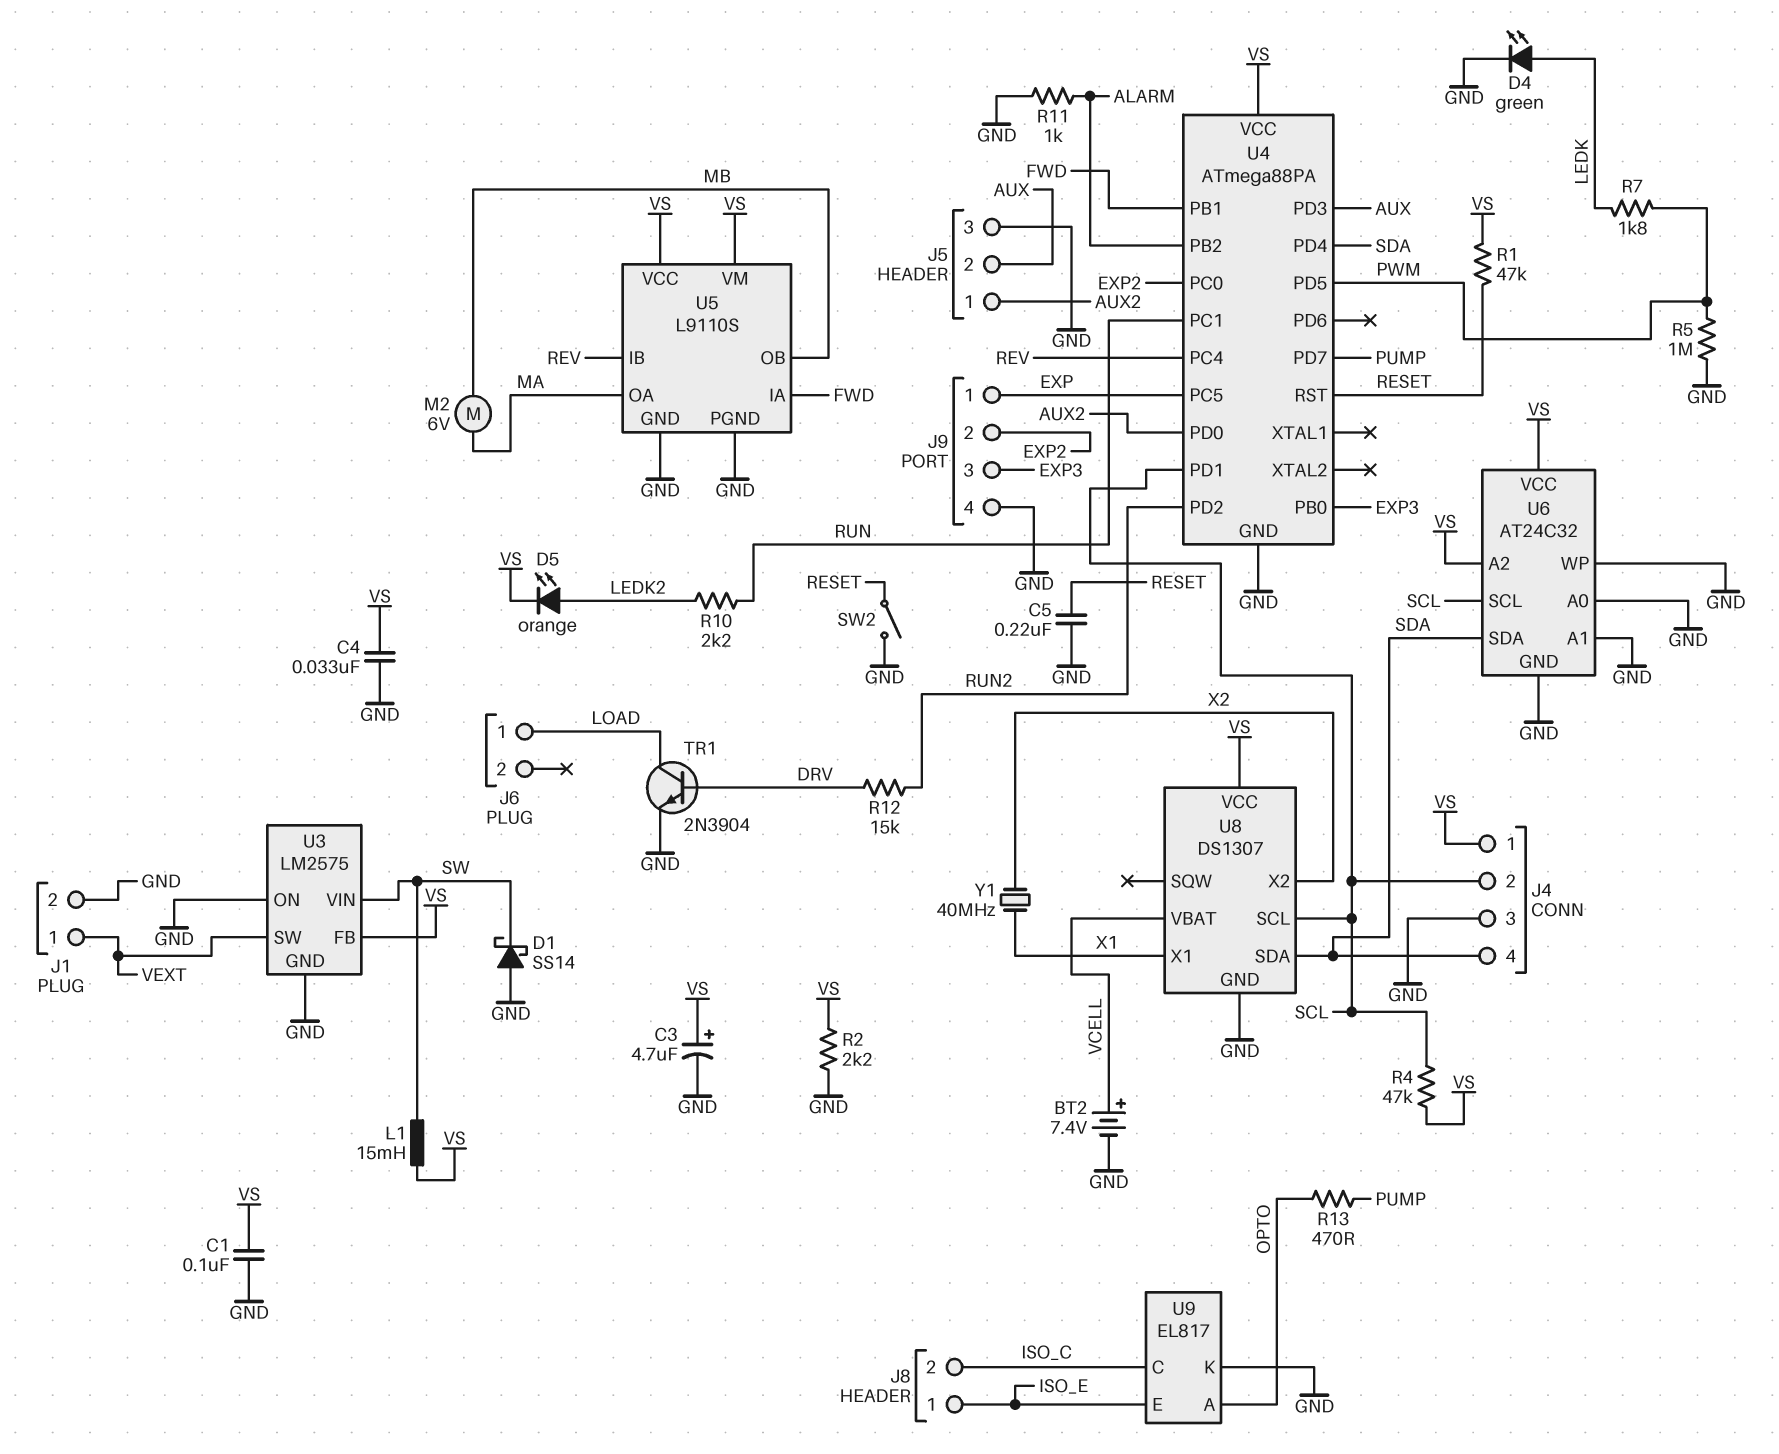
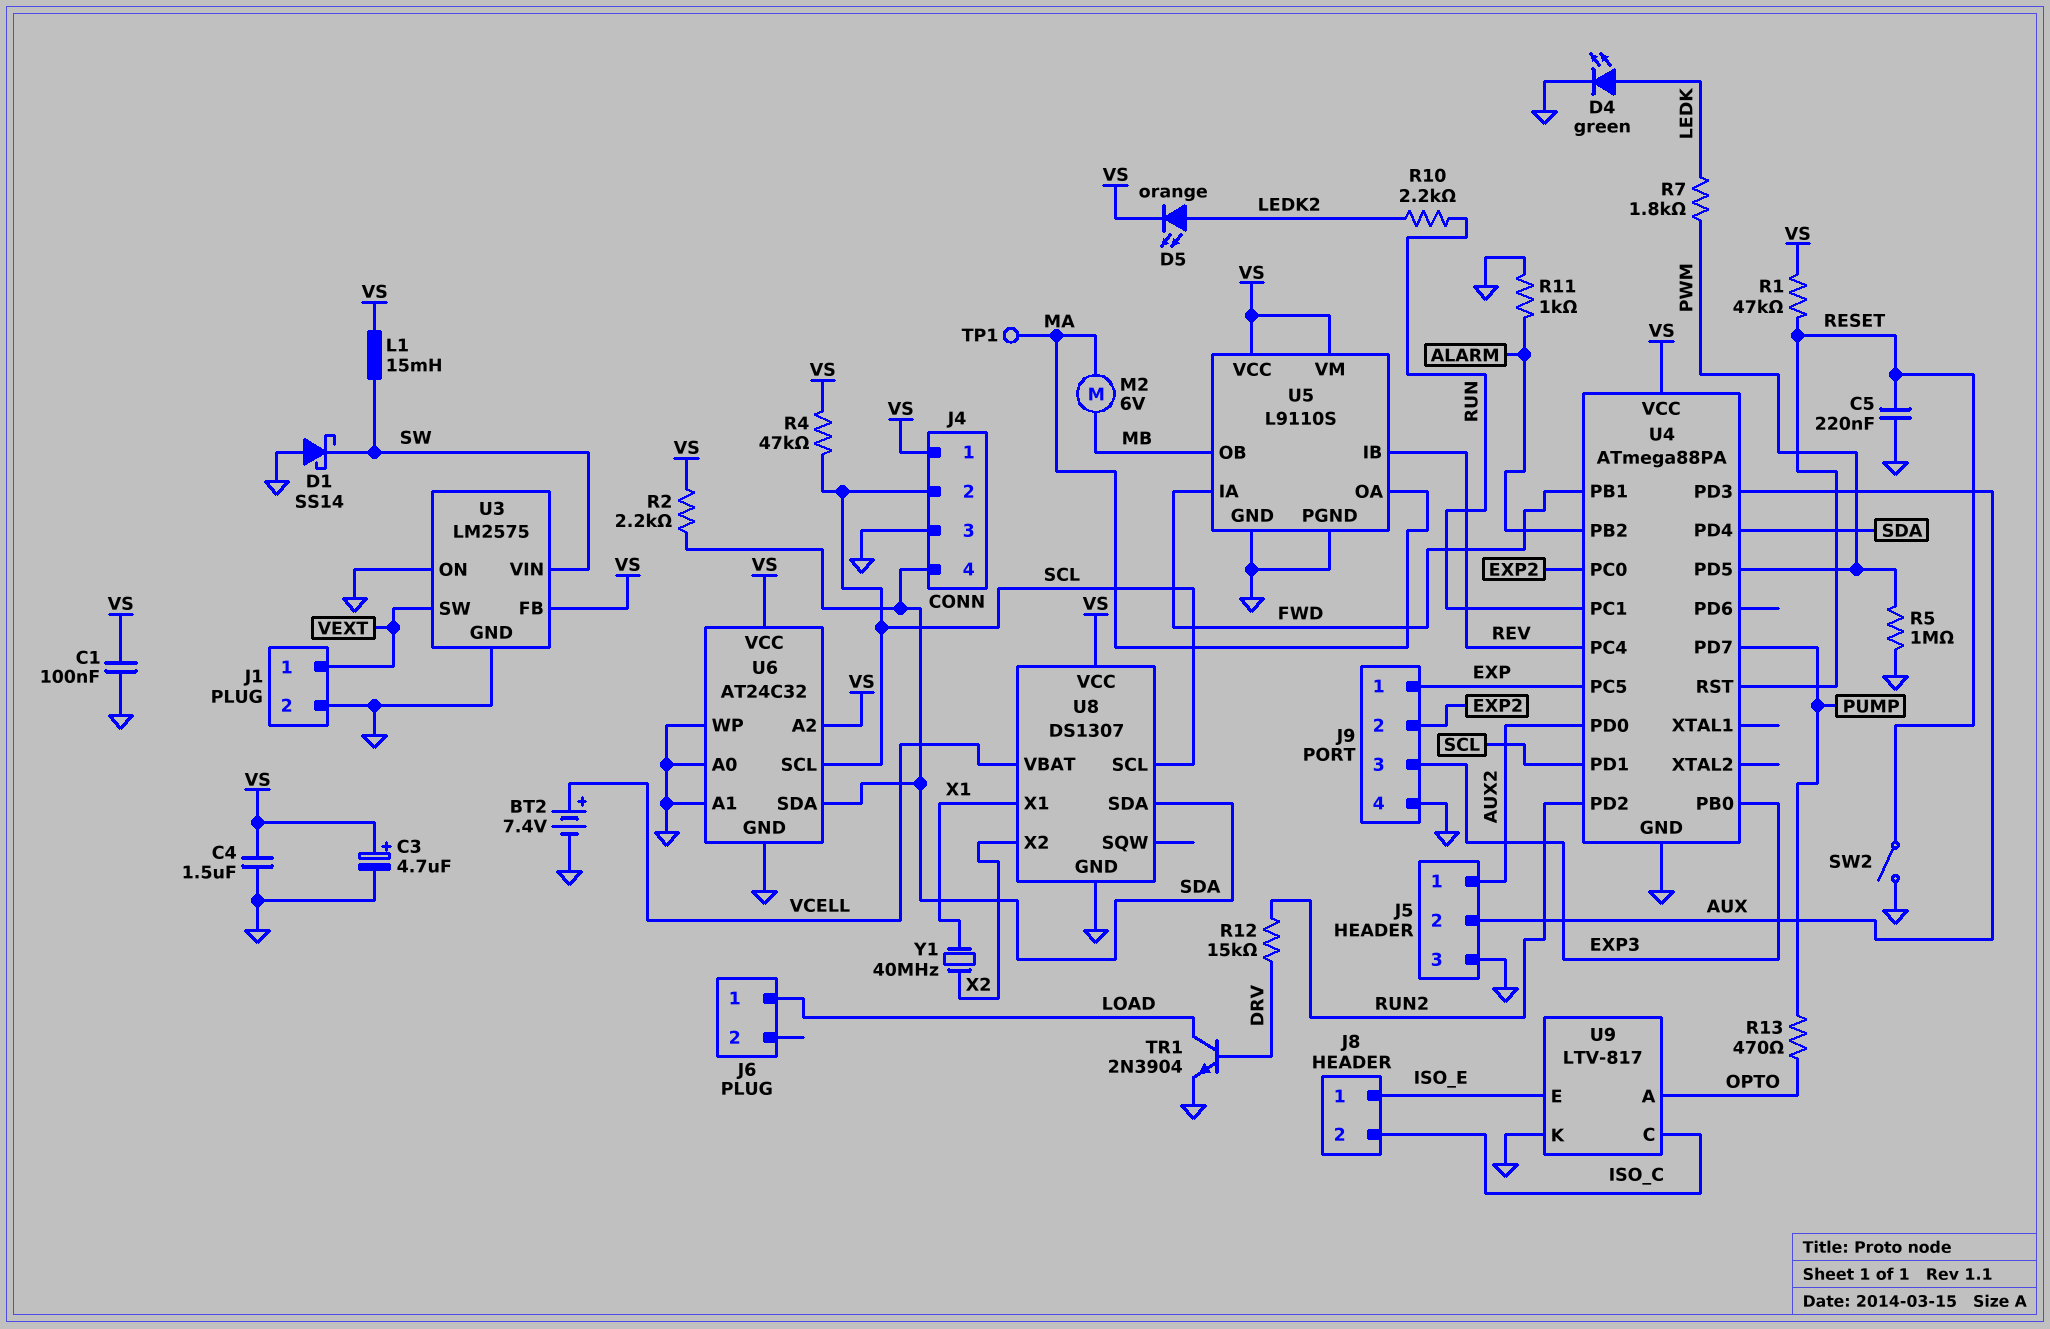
C4: 33nF (GND, VS) -> 1.5uF (GND, VS)
R2: 2.2k (GND, VS) -> 2.2k (SDA, VS)
TP1: none -> test point (MA)
U9: EL817 -> LTV-817

